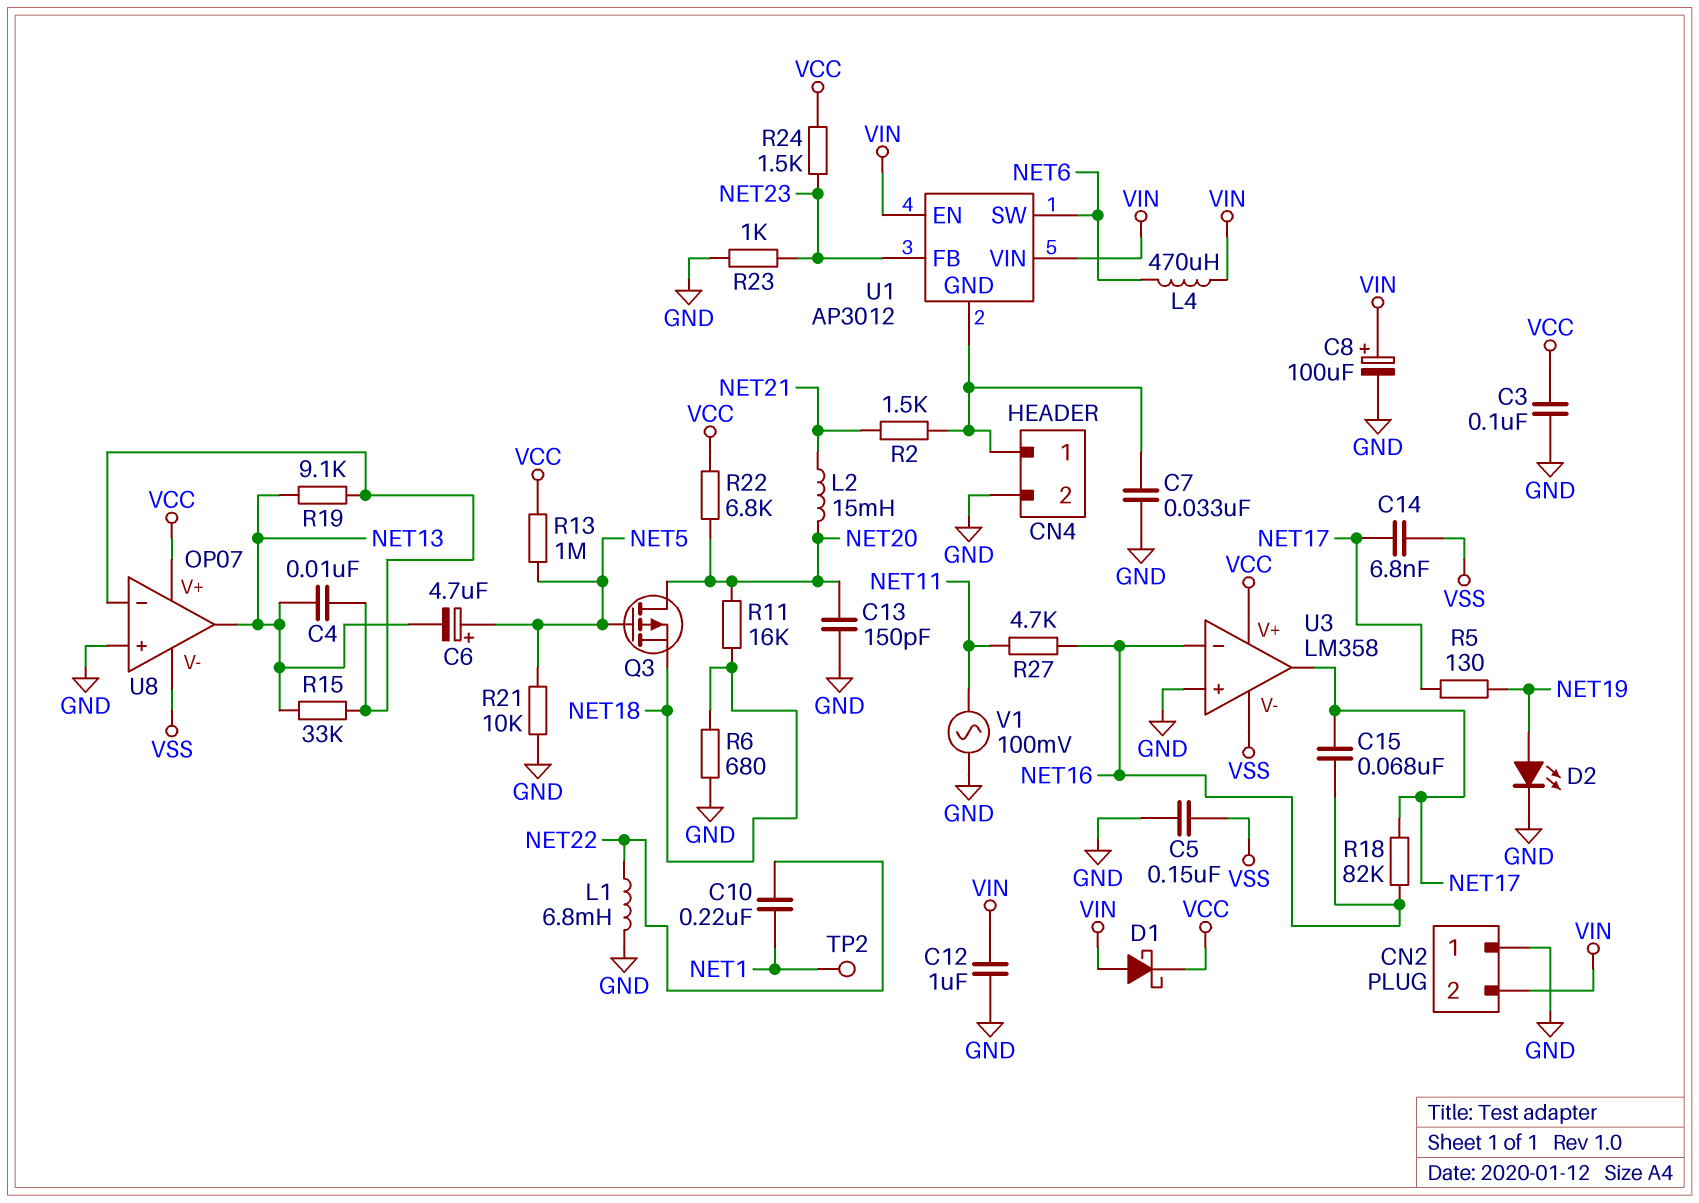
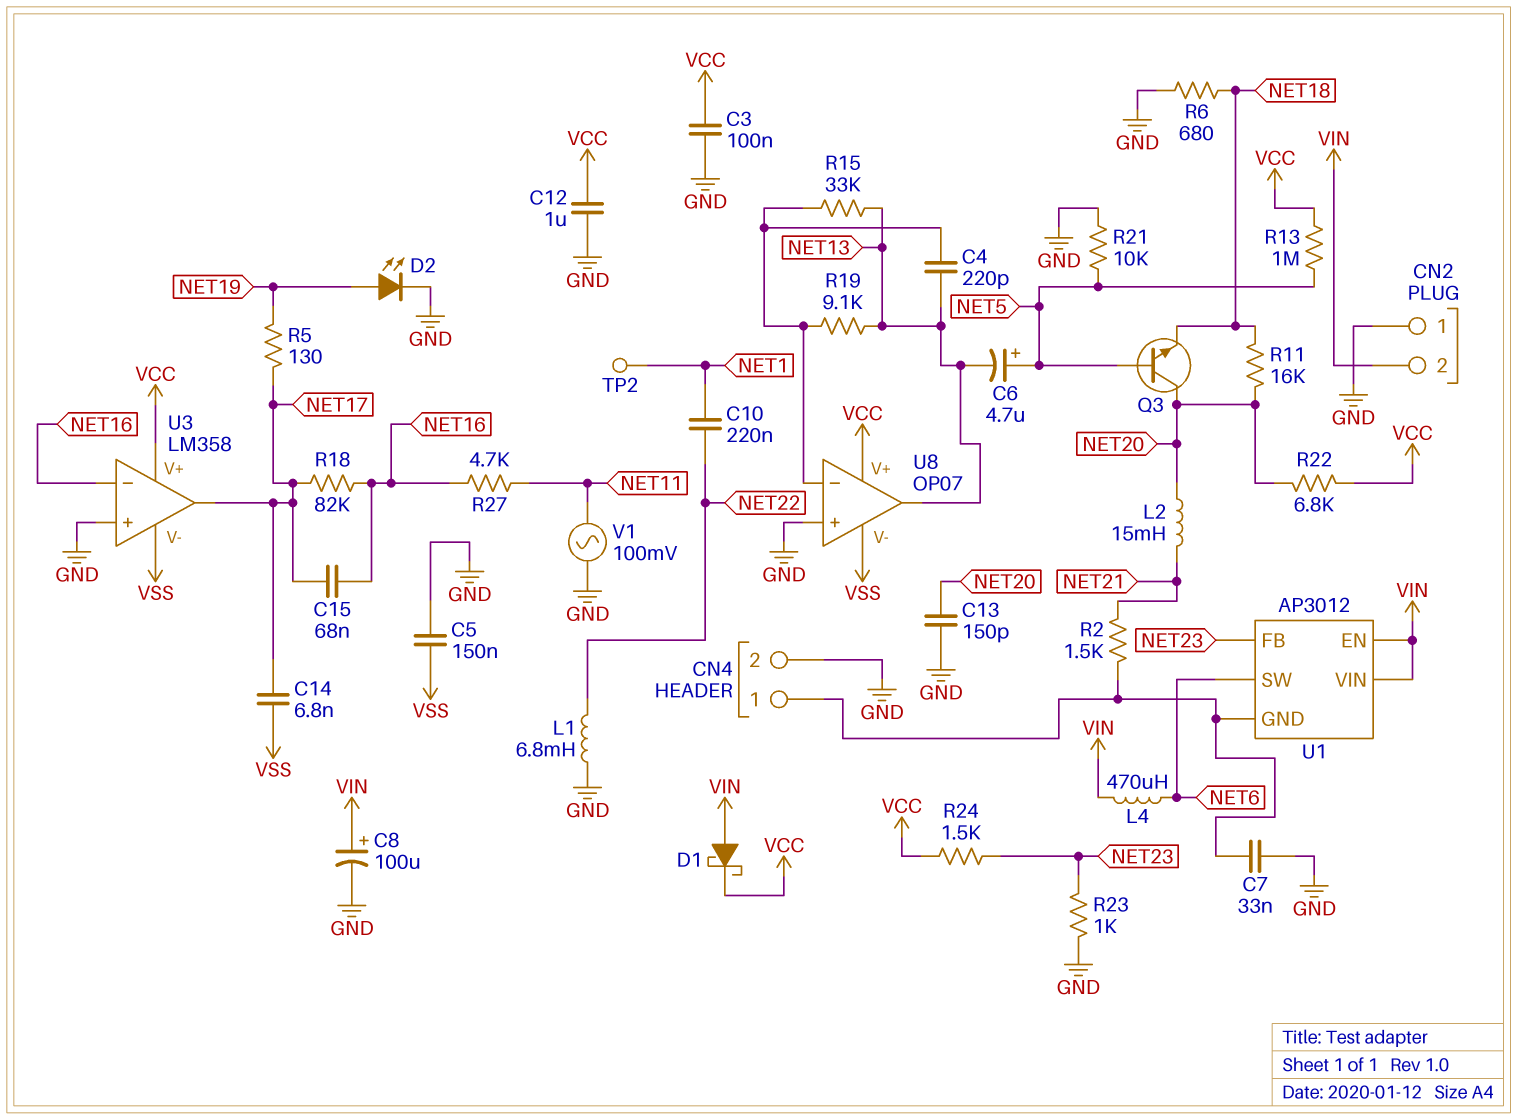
C4: 10nF (NET13, U8/in-) -> 220pF (NET13, U8/in-)
C12: 1uF (GND, VIN) -> 1uF (GND, VCC)
Q3: PMOS (G NET5, D NET20, S NET18) -> NPN (B NET5, C NET20, E NET18)

